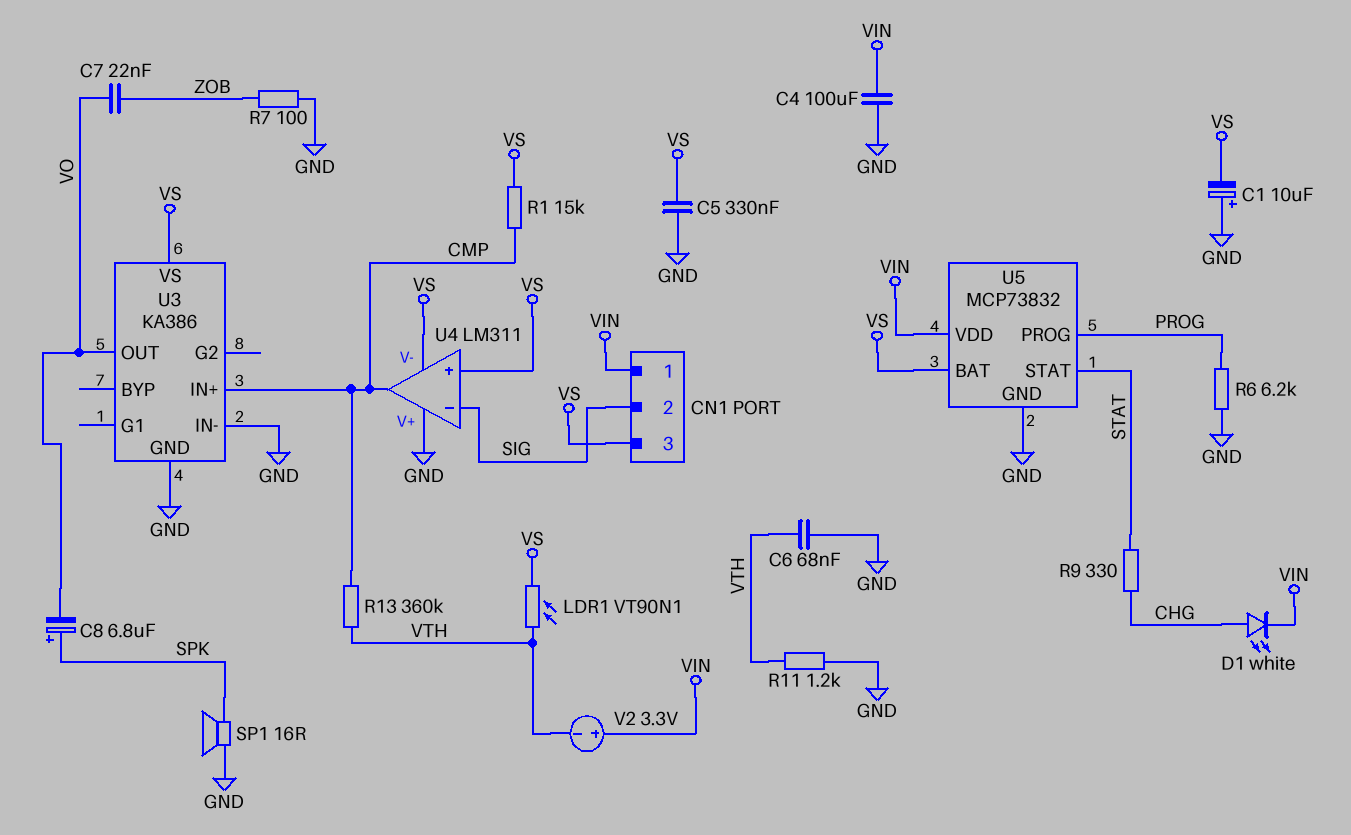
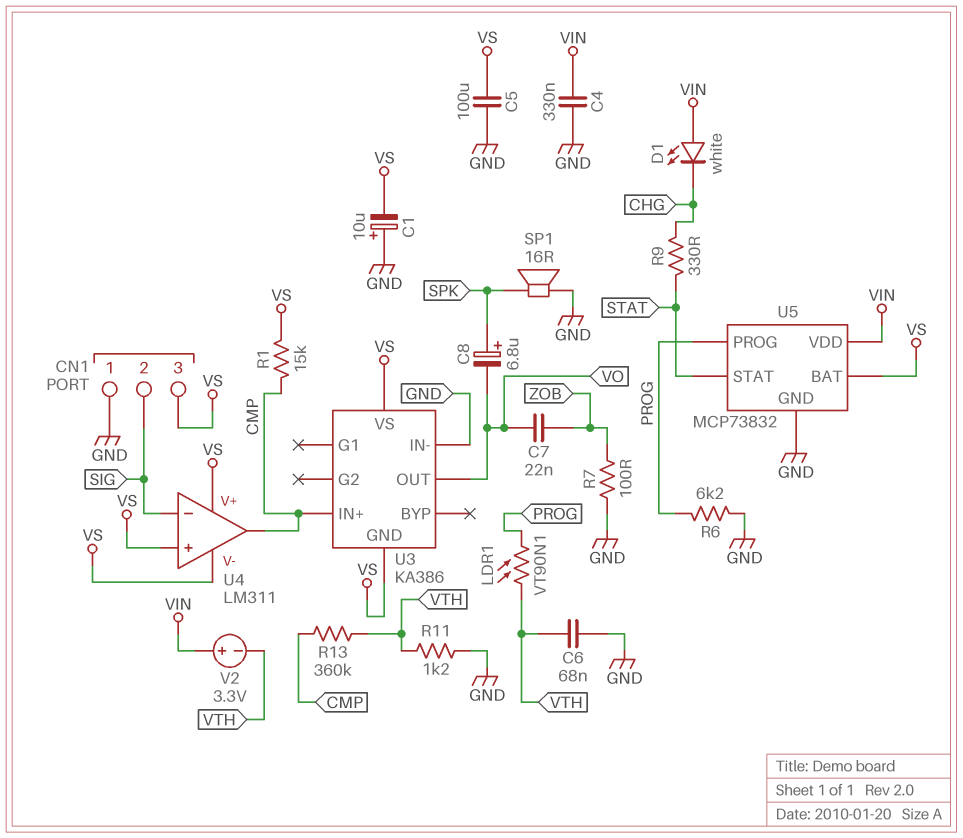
C4: 100uF (GND, VIN) -> 330nF (GND, VIN)
C5: 330nF (GND, VS) -> 100uF (GND, VS)
CN1 pin 1: VIN -> GND
D1: LED white (A CHG, K VIN) -> LED white (A VIN, K CHG)
LDR1: VT90N1 (VS, VTH) -> VT90N1 (PROG, VTH)
U3 pin GND: GND -> VS
U4 pin V+: GND -> VS

